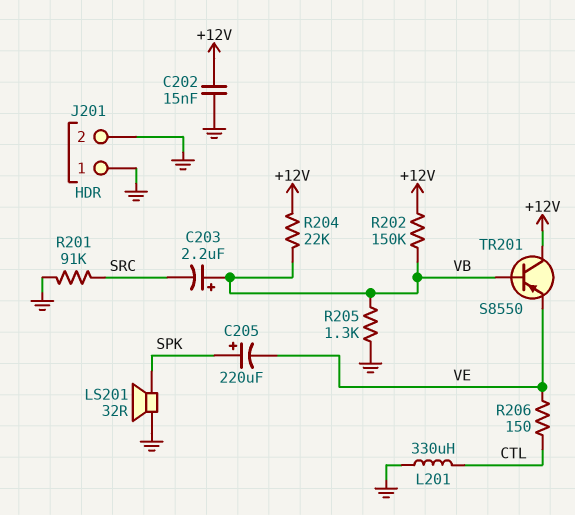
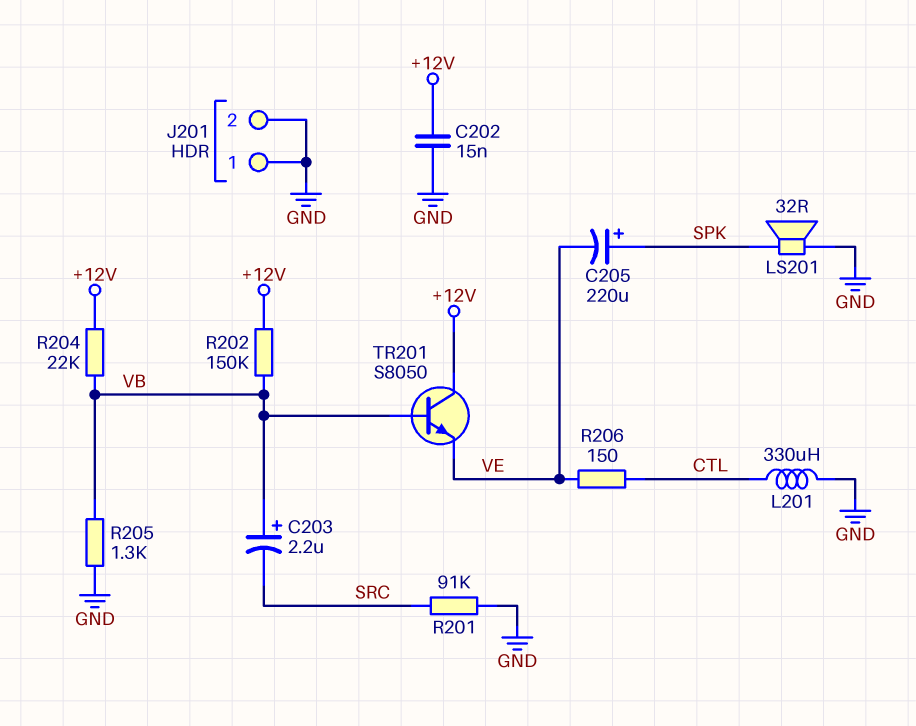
TR201: PNP S8550 (B VB, C +12V, E VE) -> NPN S8050 (B VB, C +12V, E VE)

